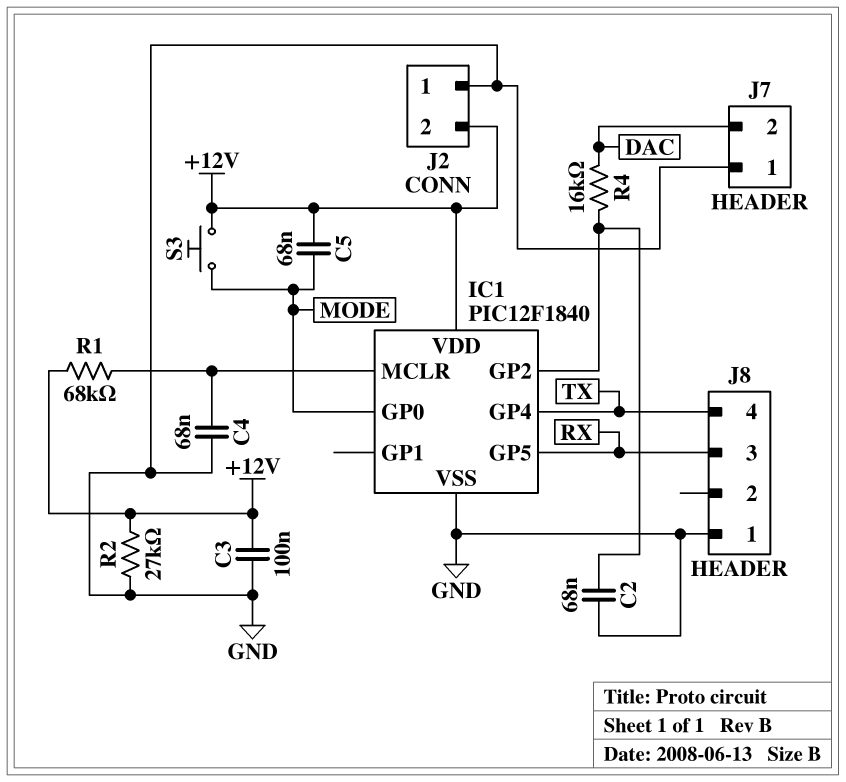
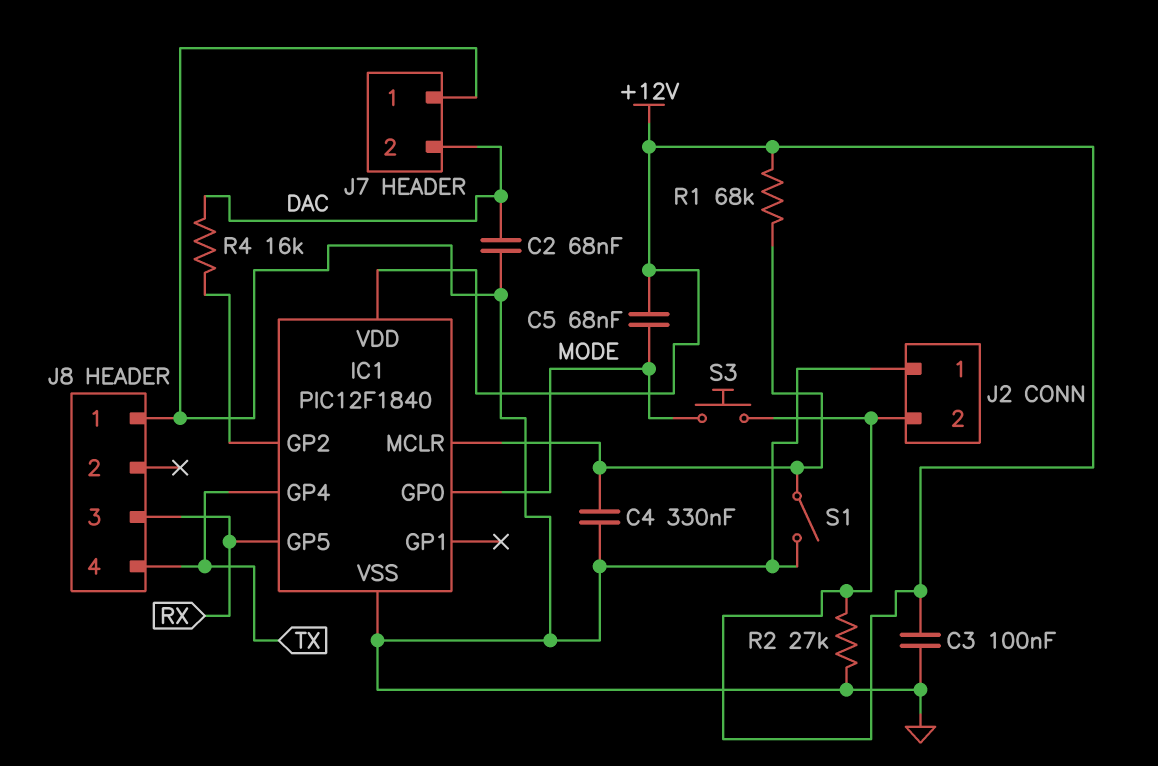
C2: 68nF (GND, IC1/GP2) -> 68nF (DAC, GND)
C4: 68nF (GND, IC1/MCLR) -> 330nF (GND, IC1/MCLR)
S1: none -> switch (GND, IC1/MCLR)

